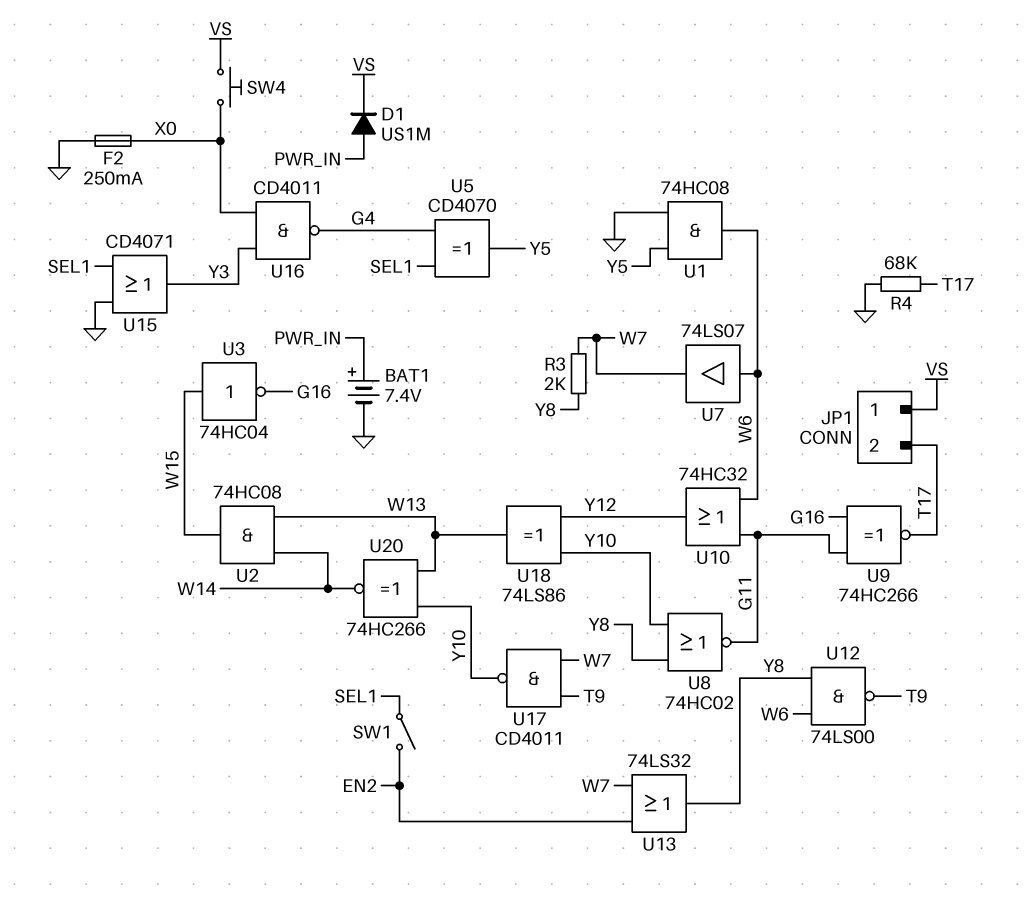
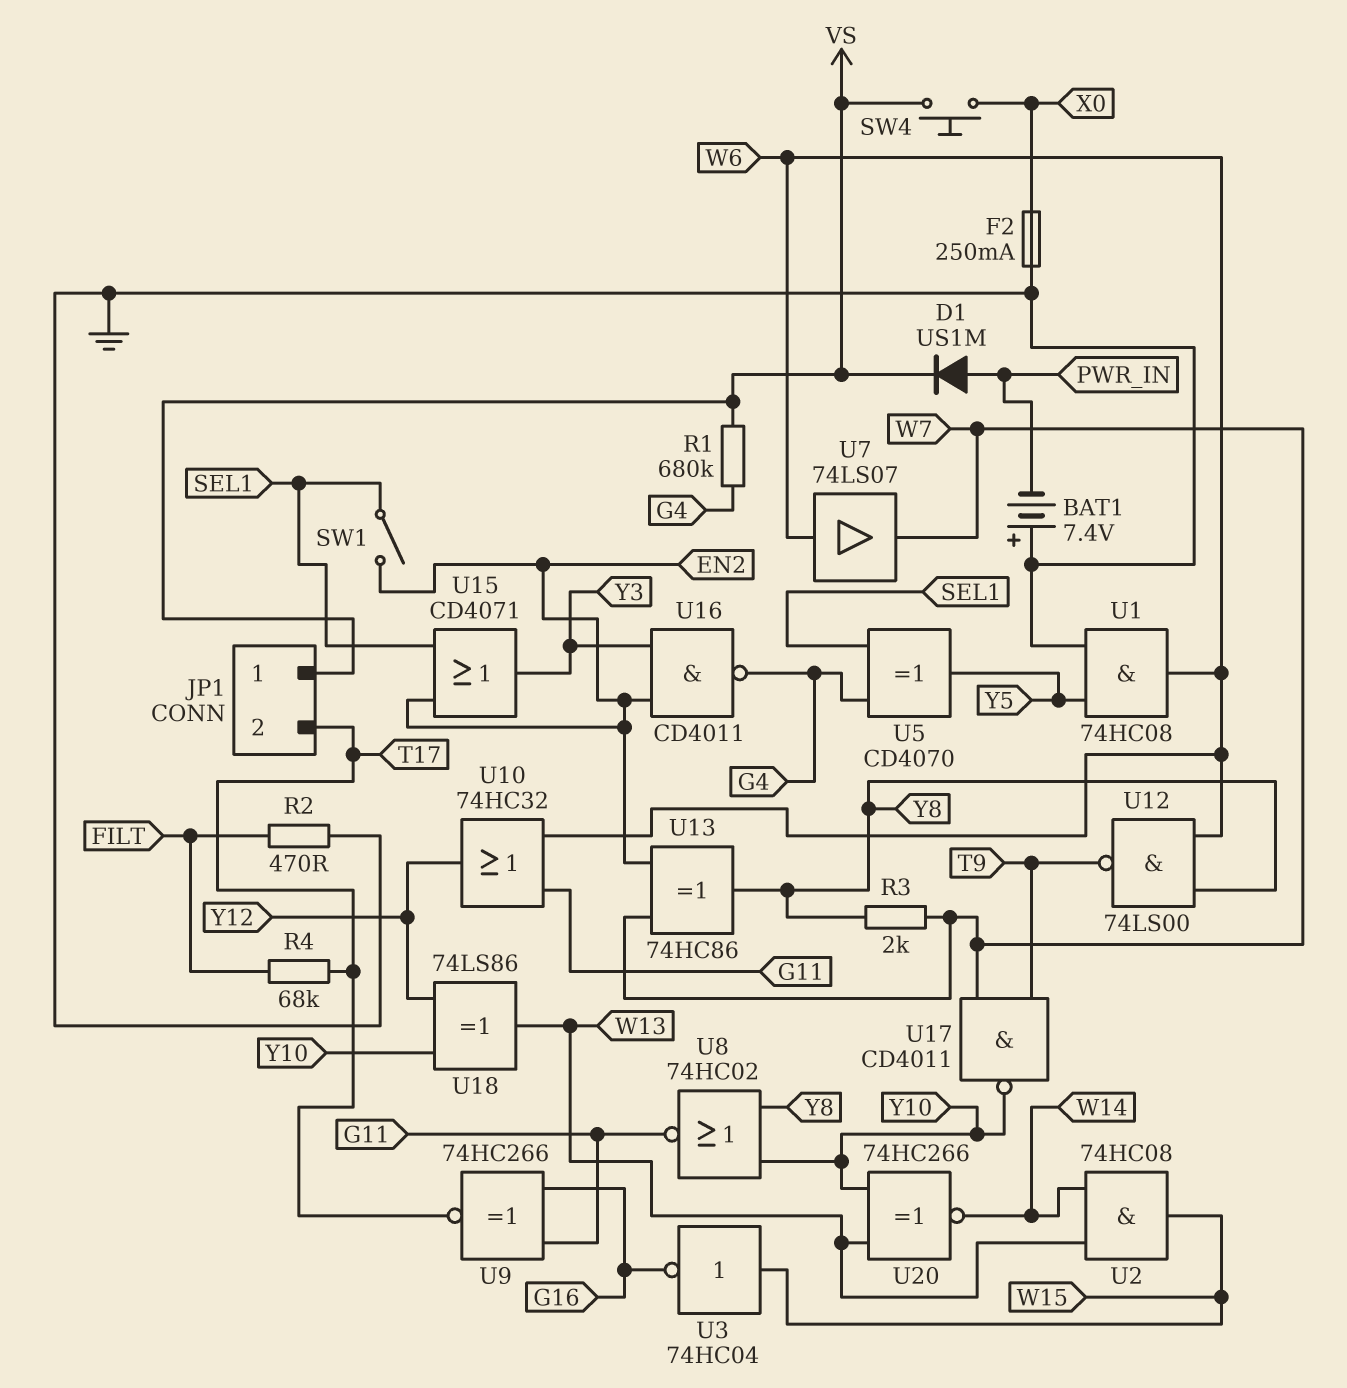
BAT1: 7.4V (plus PWR_IN, minus GND) -> 7.4V (plus GND, minus PWR_IN)
R1: none -> 680k (G4, VS)
R2: none -> 470 (FILT, GND)
R4: 68k (GND, T17) -> 68k (FILT, T17)
U13: OR 74LS32 (in EN2, in W7, out Y8) -> XOR 74HC86 (in EN2, in W7, out Y8)
U15: OR CD4071 (in GND, in SEL1, out Y3) -> OR CD4071 (in EN2, in SEL1, out Y3)
U16: NAND CD4011 (in X0, in Y3, out G4) -> NAND CD4011 (in EN2, in Y3, out G4)

